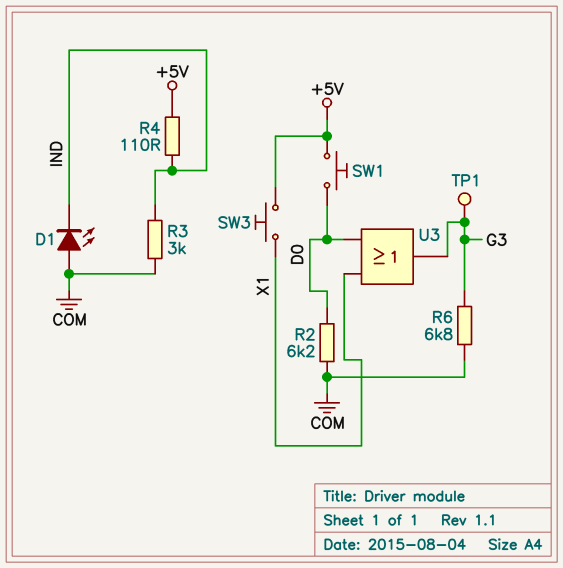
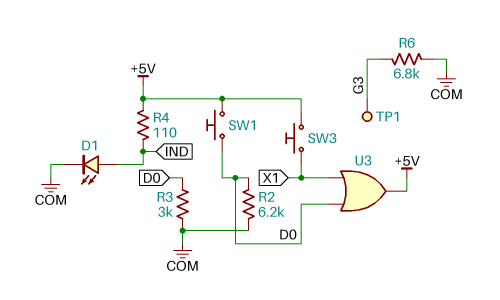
D1: LED (A COM, K IND) -> LED (A IND, K COM)
R3: 3k (COM, IND) -> 3k (COM, D0)
U3: OR (in D0, in X1, out G3) -> OR (in D0, in X1, out +5V)

